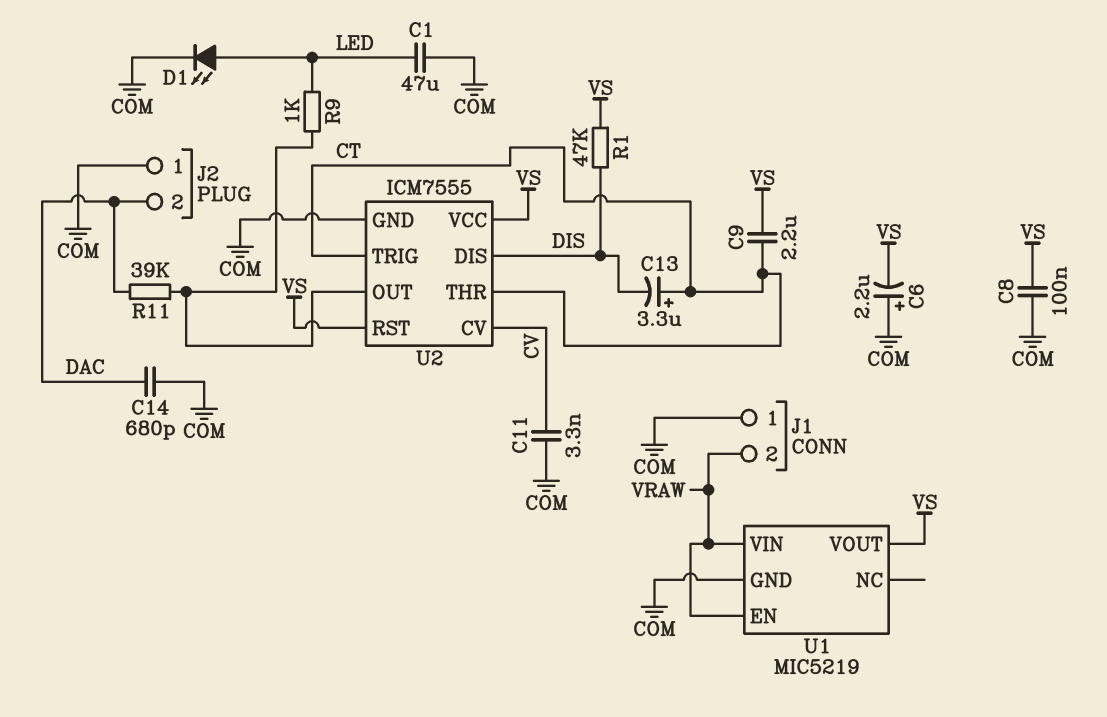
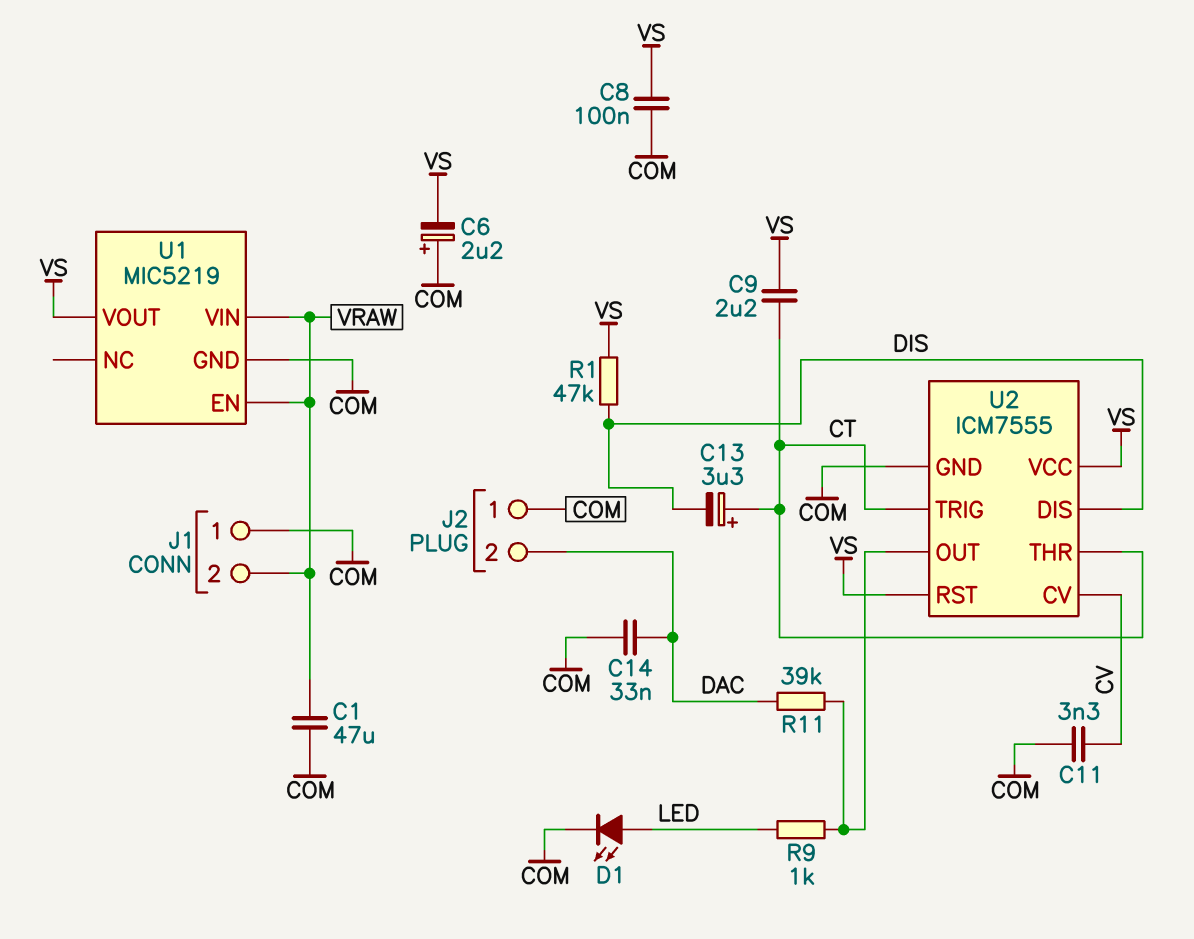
C1: 47uF (COM, LED) -> 47uF (COM, VRAW)
C14: 680pF (COM, DAC) -> 33nF (COM, DAC)

